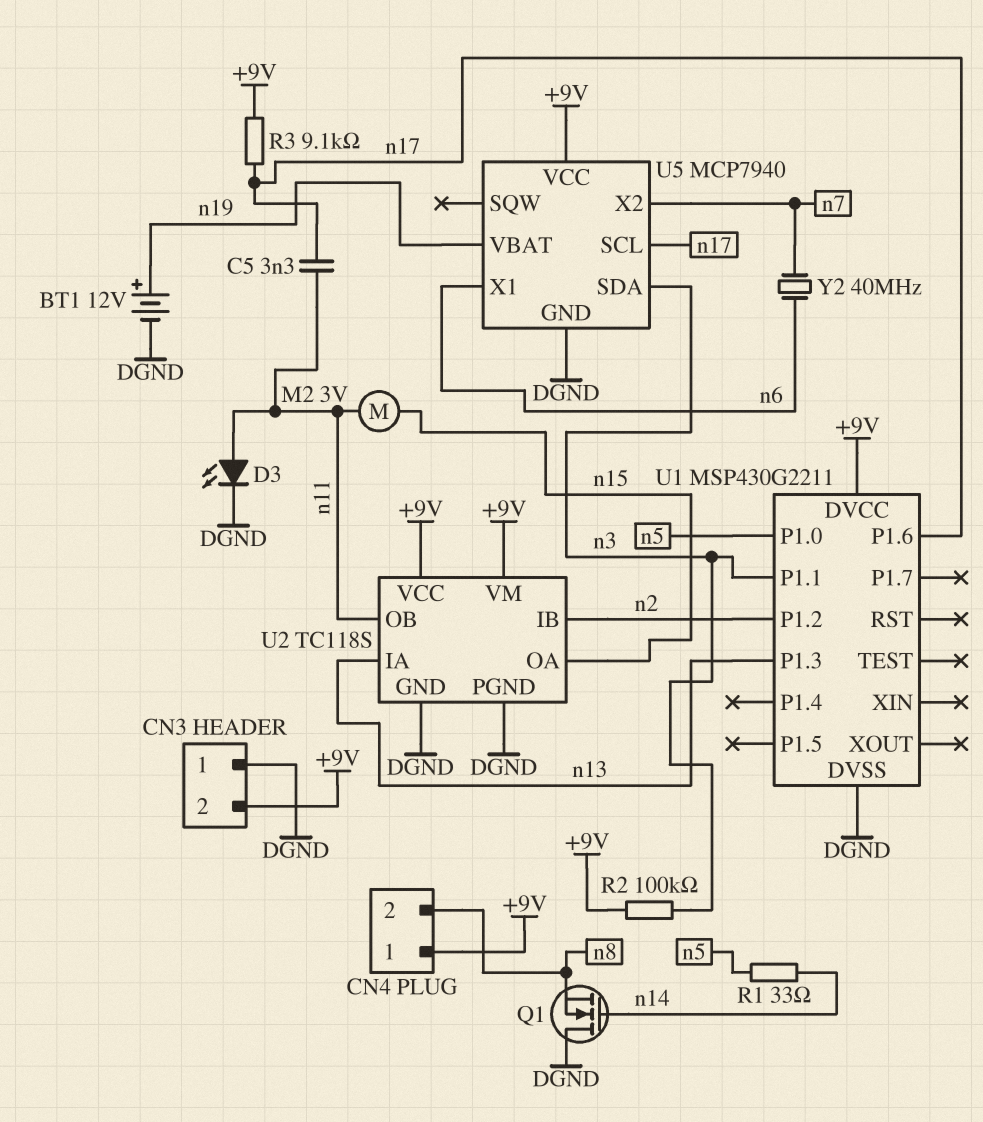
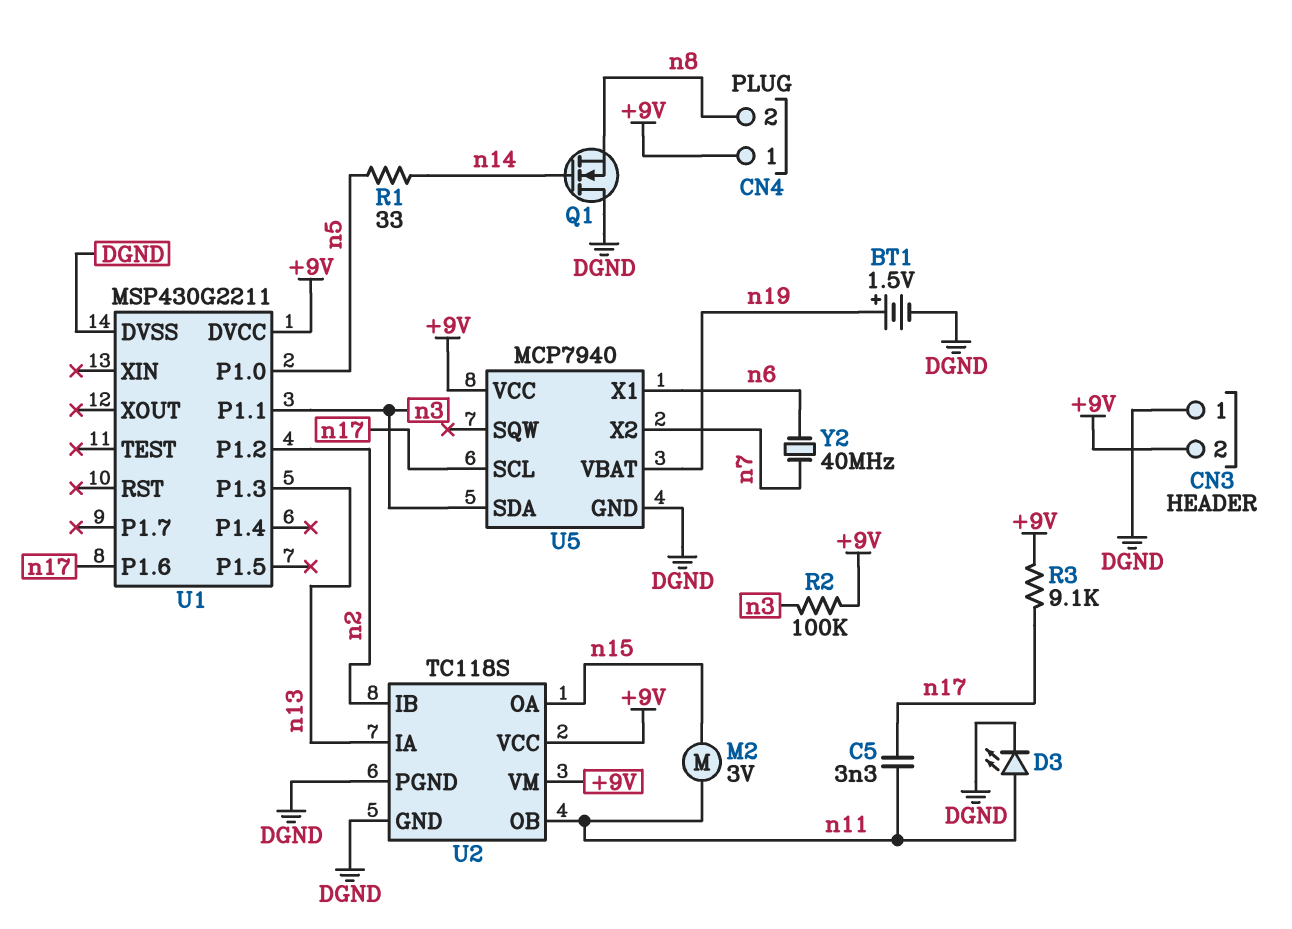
BT1: 12V (plus n19, minus DGND) -> 1.5V (plus n19, minus DGND)

